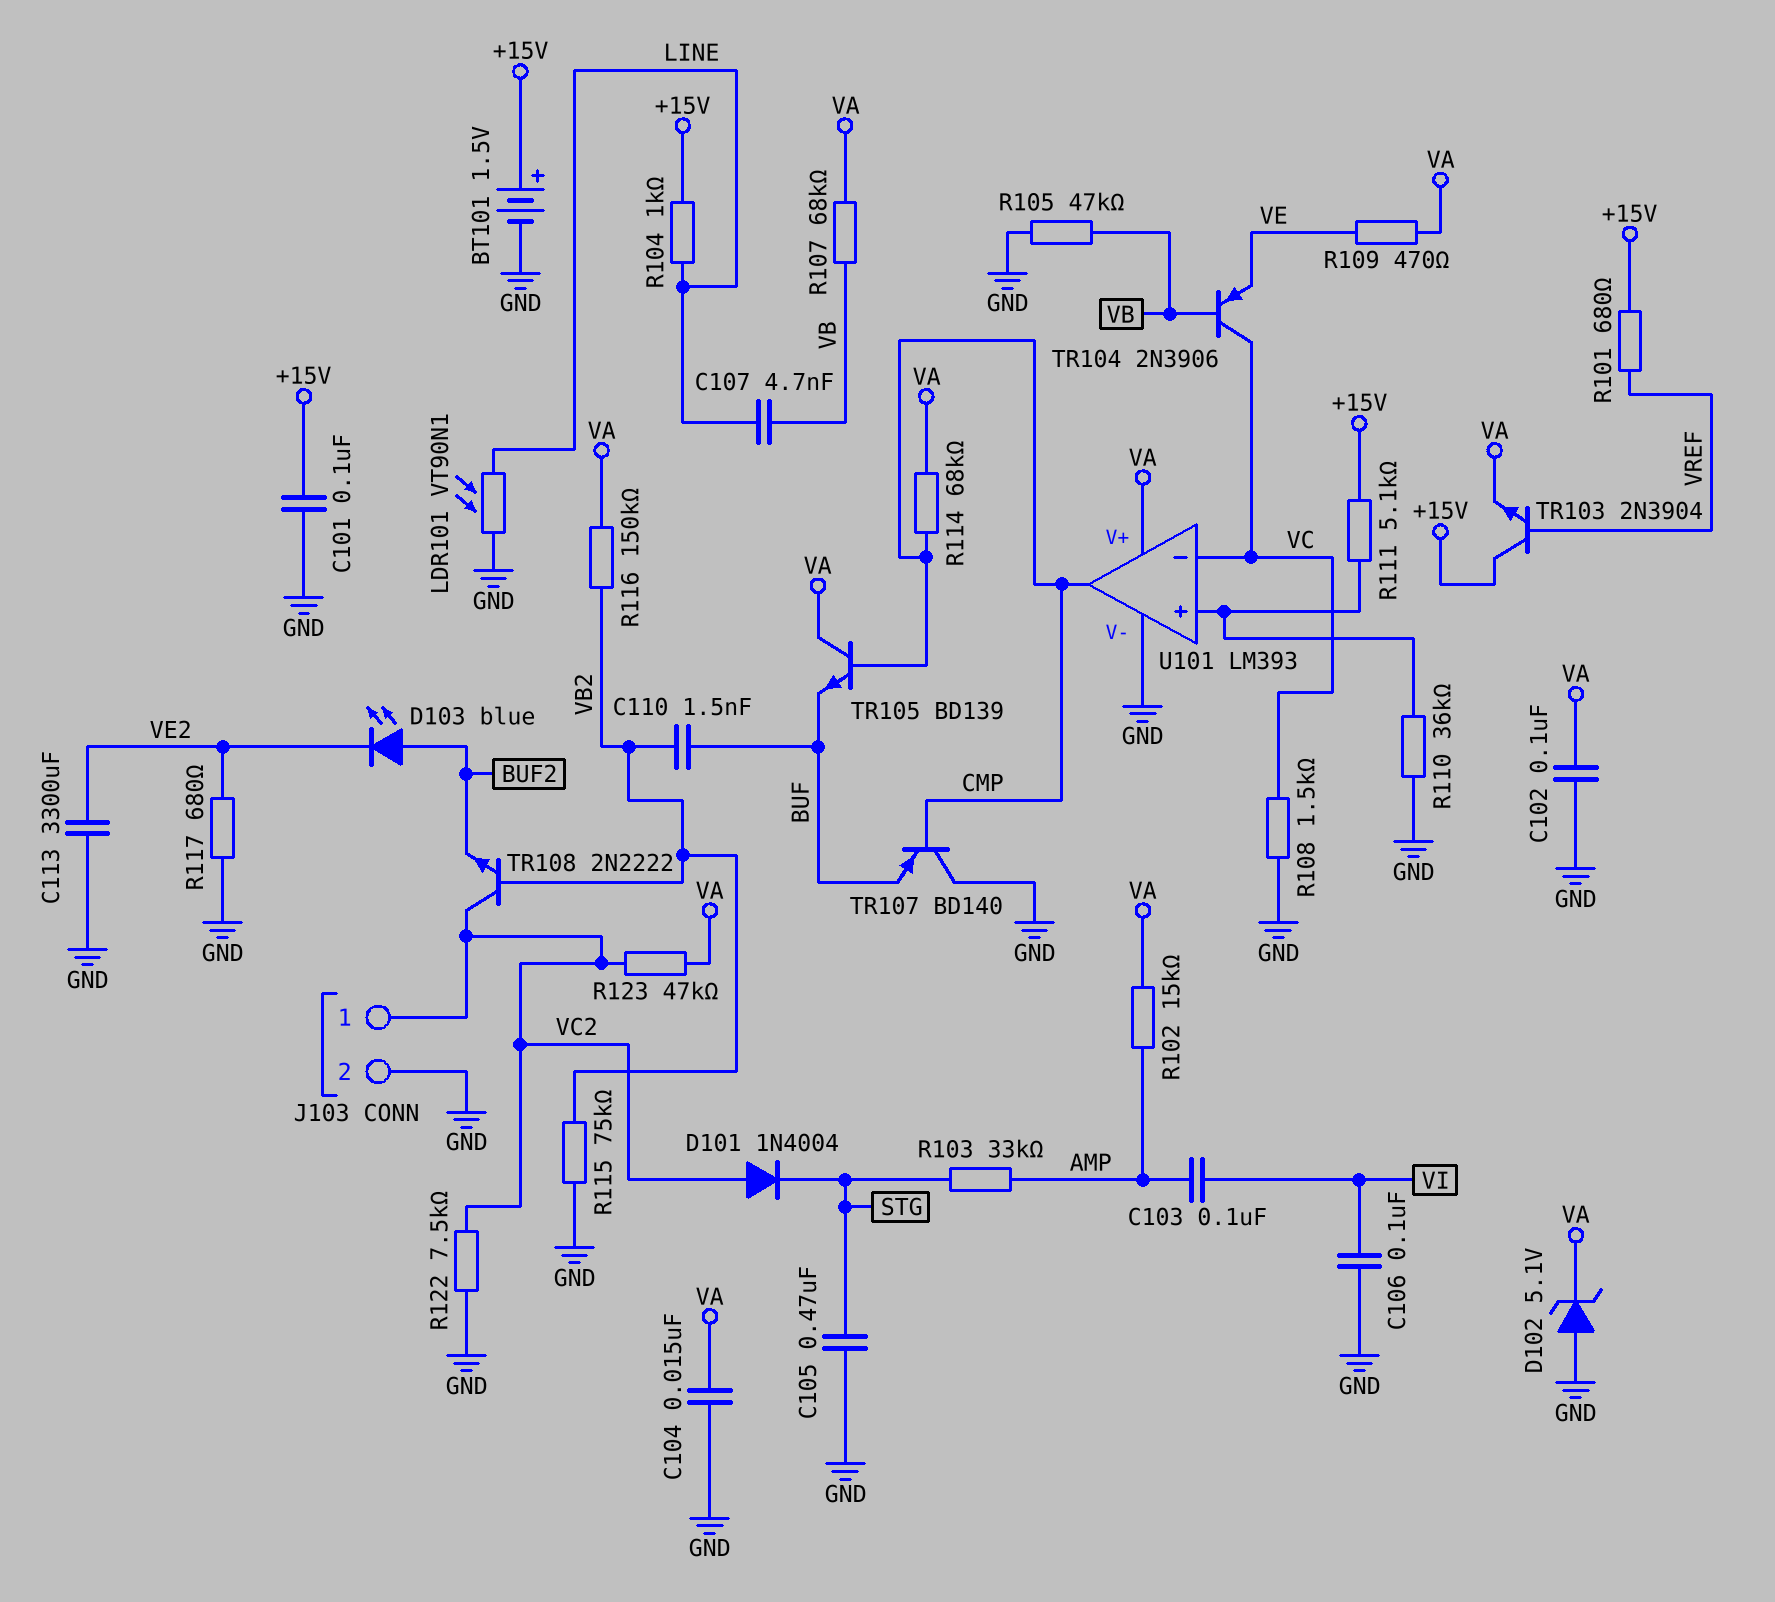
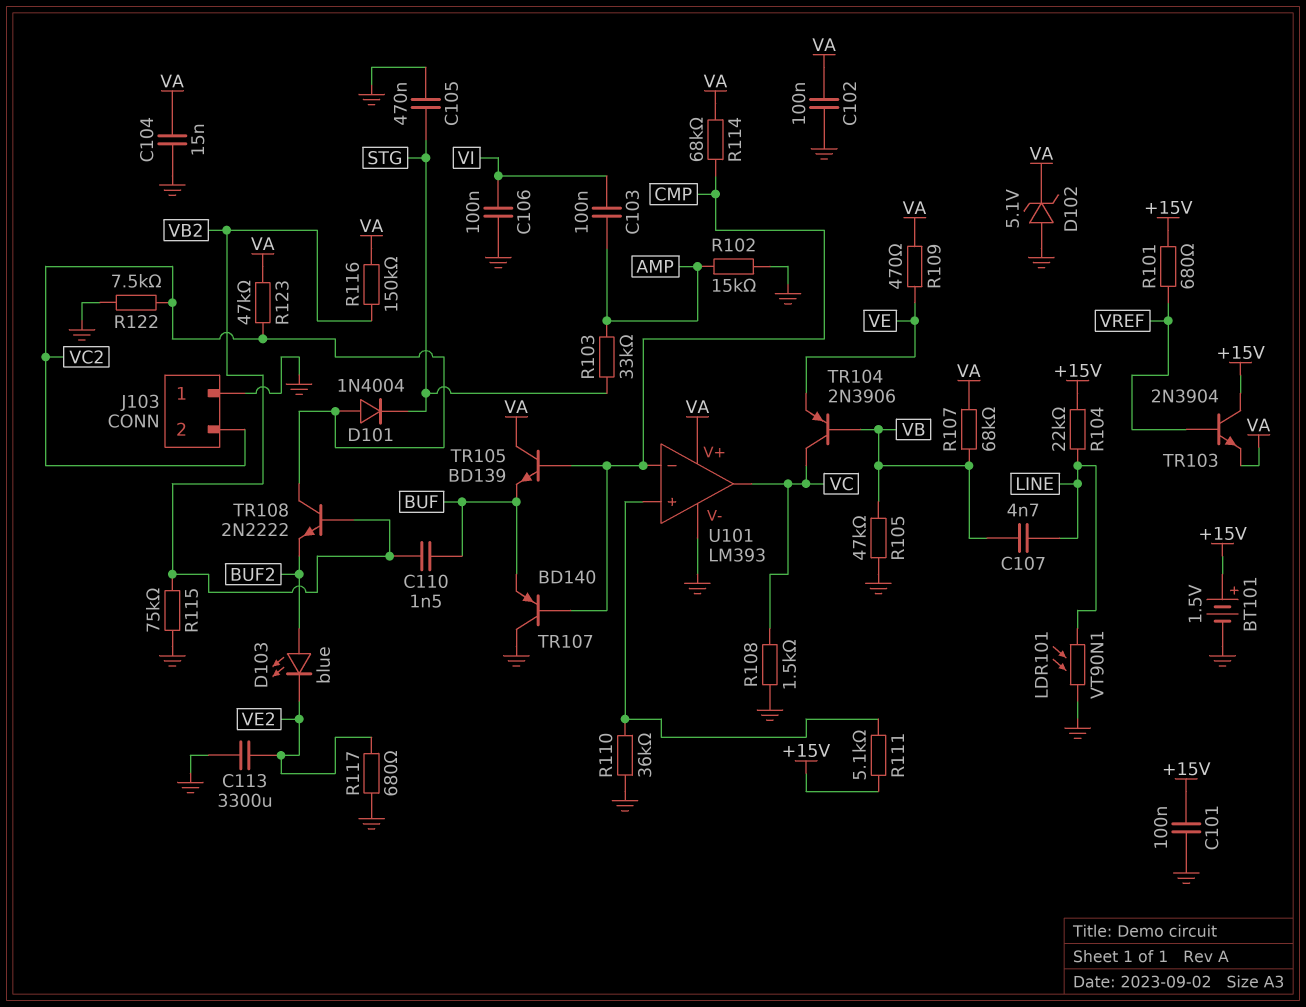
J103 pin 1: VC2 -> GND
J103 pin 2: GND -> VC2
R102: 15k (AMP, VA) -> 15k (AMP, GND)
R104: 1k (+15V, LINE) -> 22k (+15V, LINE)
U101 pin in-: VC -> CMP
U101 pin out: CMP -> VC

